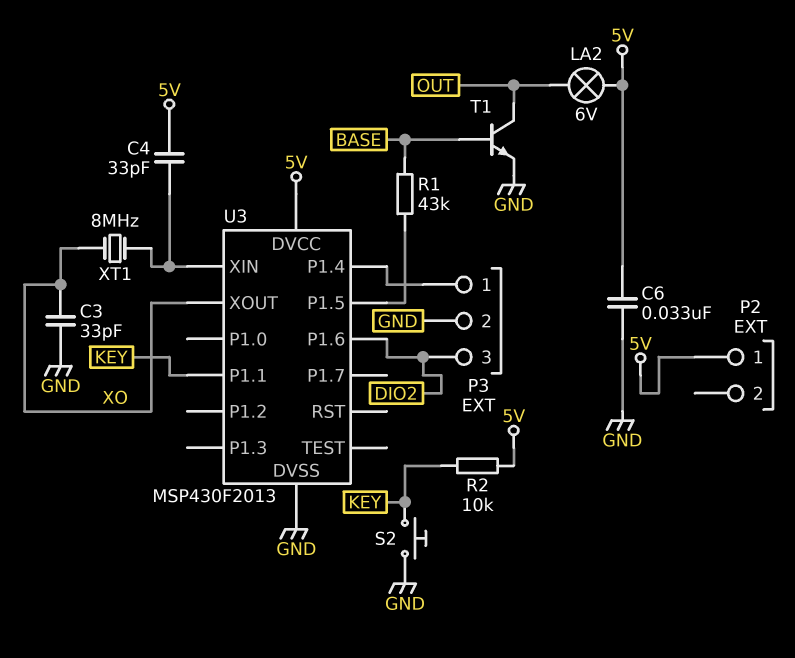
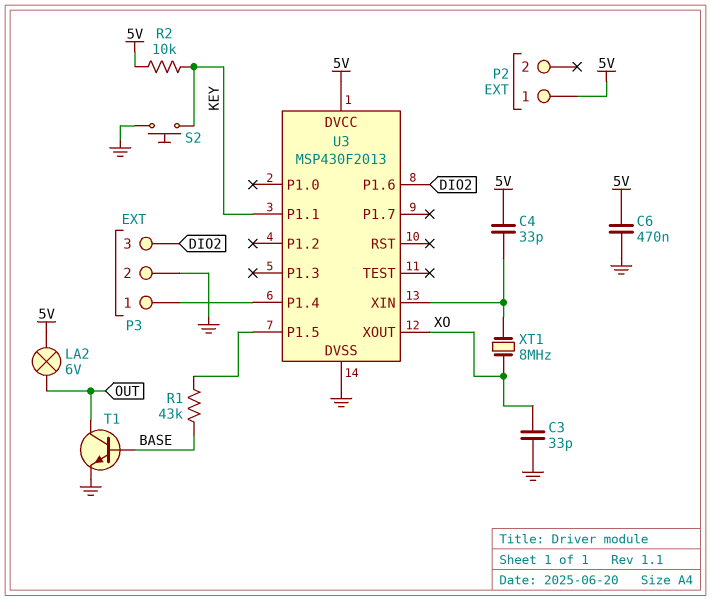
C6: 33nF (5V, GND) -> 470nF (5V, GND)

